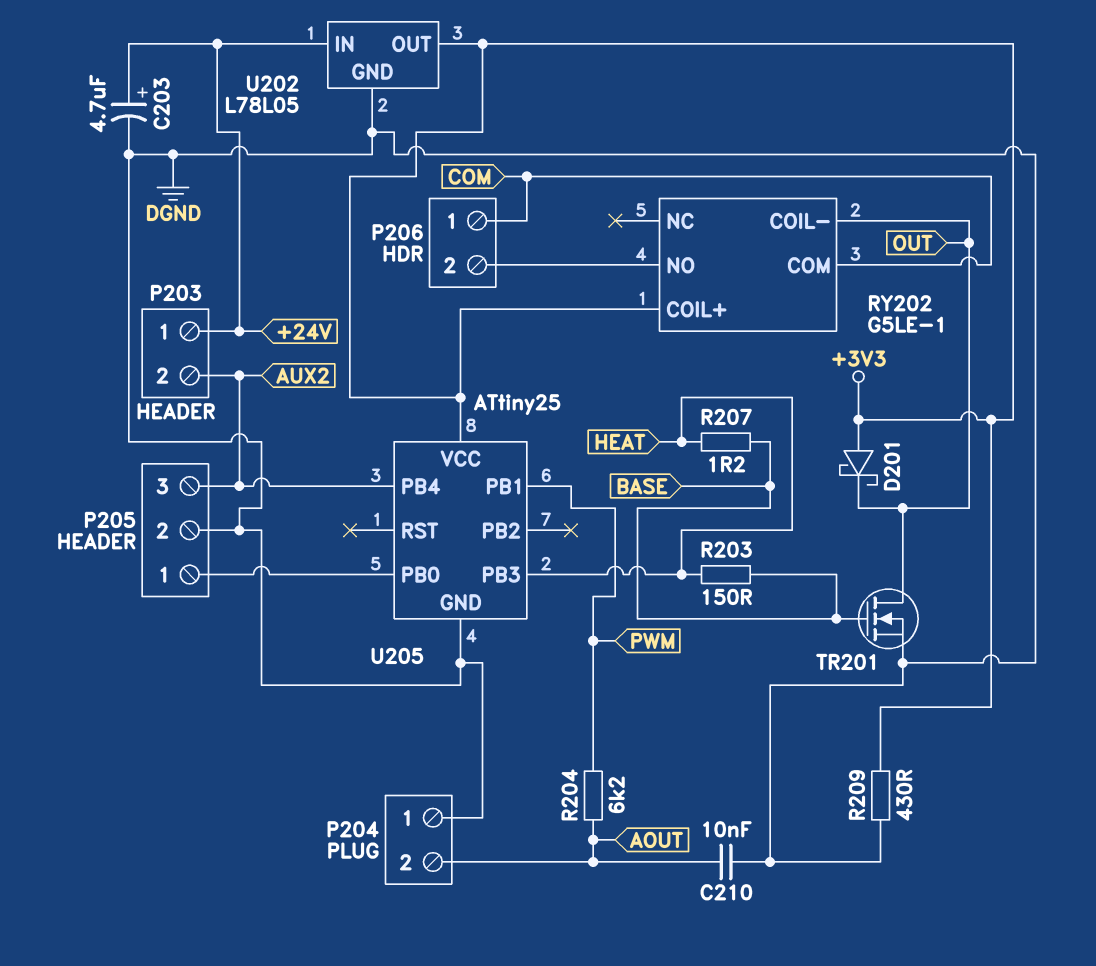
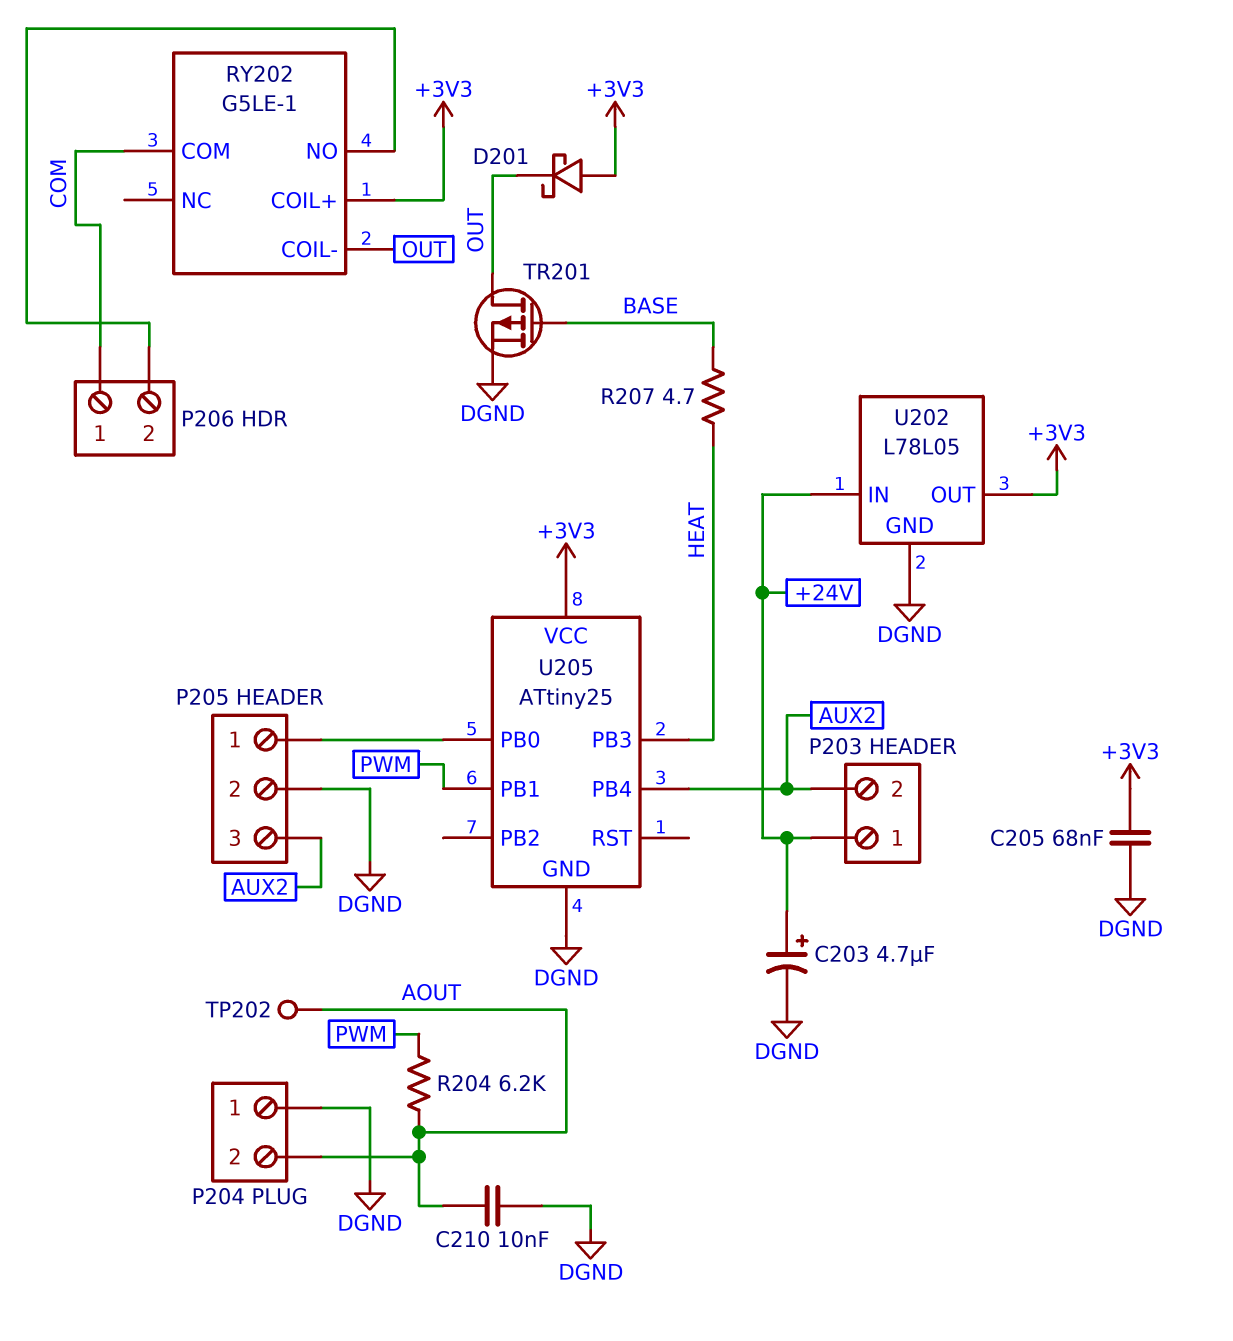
C205: none -> 68nF (+3V3, DGND)
R203: 150 (BASE, HEAT) -> none
R207: 1.2 (BASE, HEAT) -> 4.7 (BASE, HEAT)
R209: 430 (+3V3, DGND) -> none
TP202: none -> test point (AOUT)
TR201: NMOS (G BASE, D OUT, S DGND) -> PMOS (G BASE, D OUT, S DGND)

